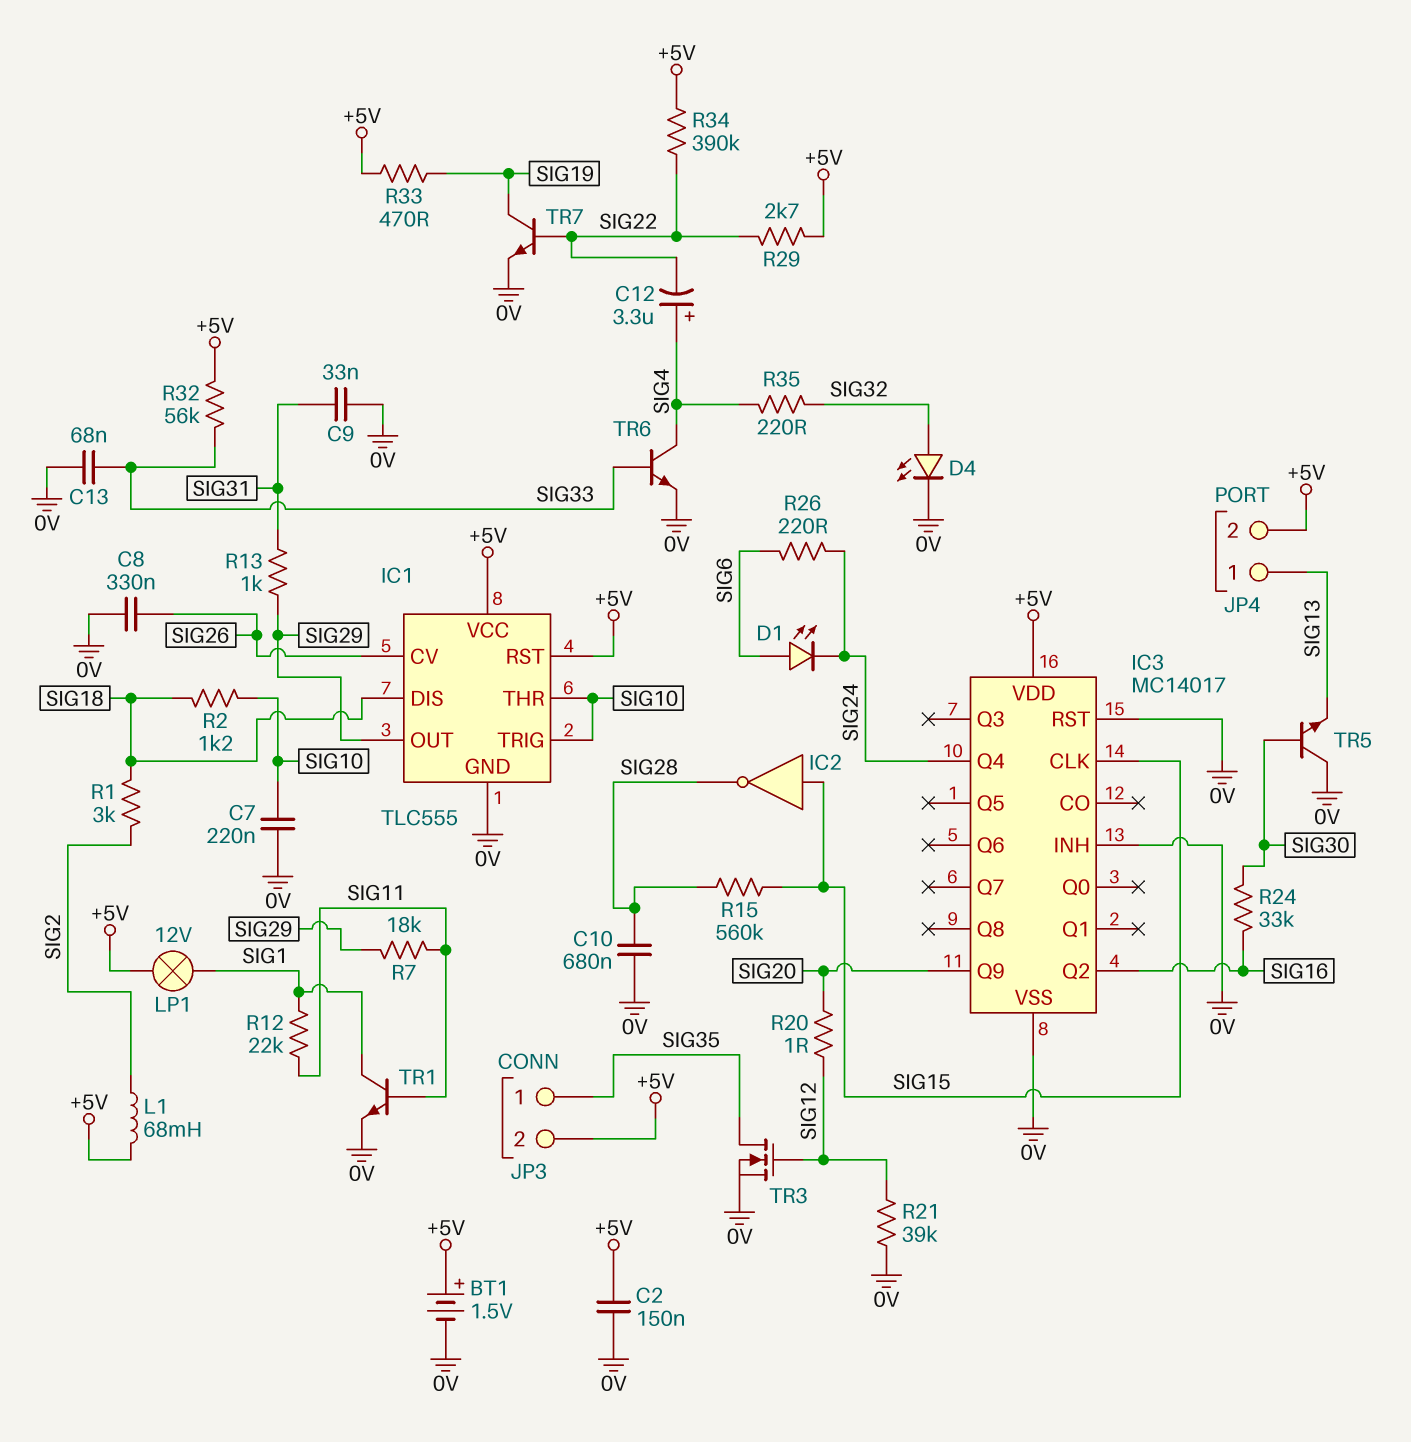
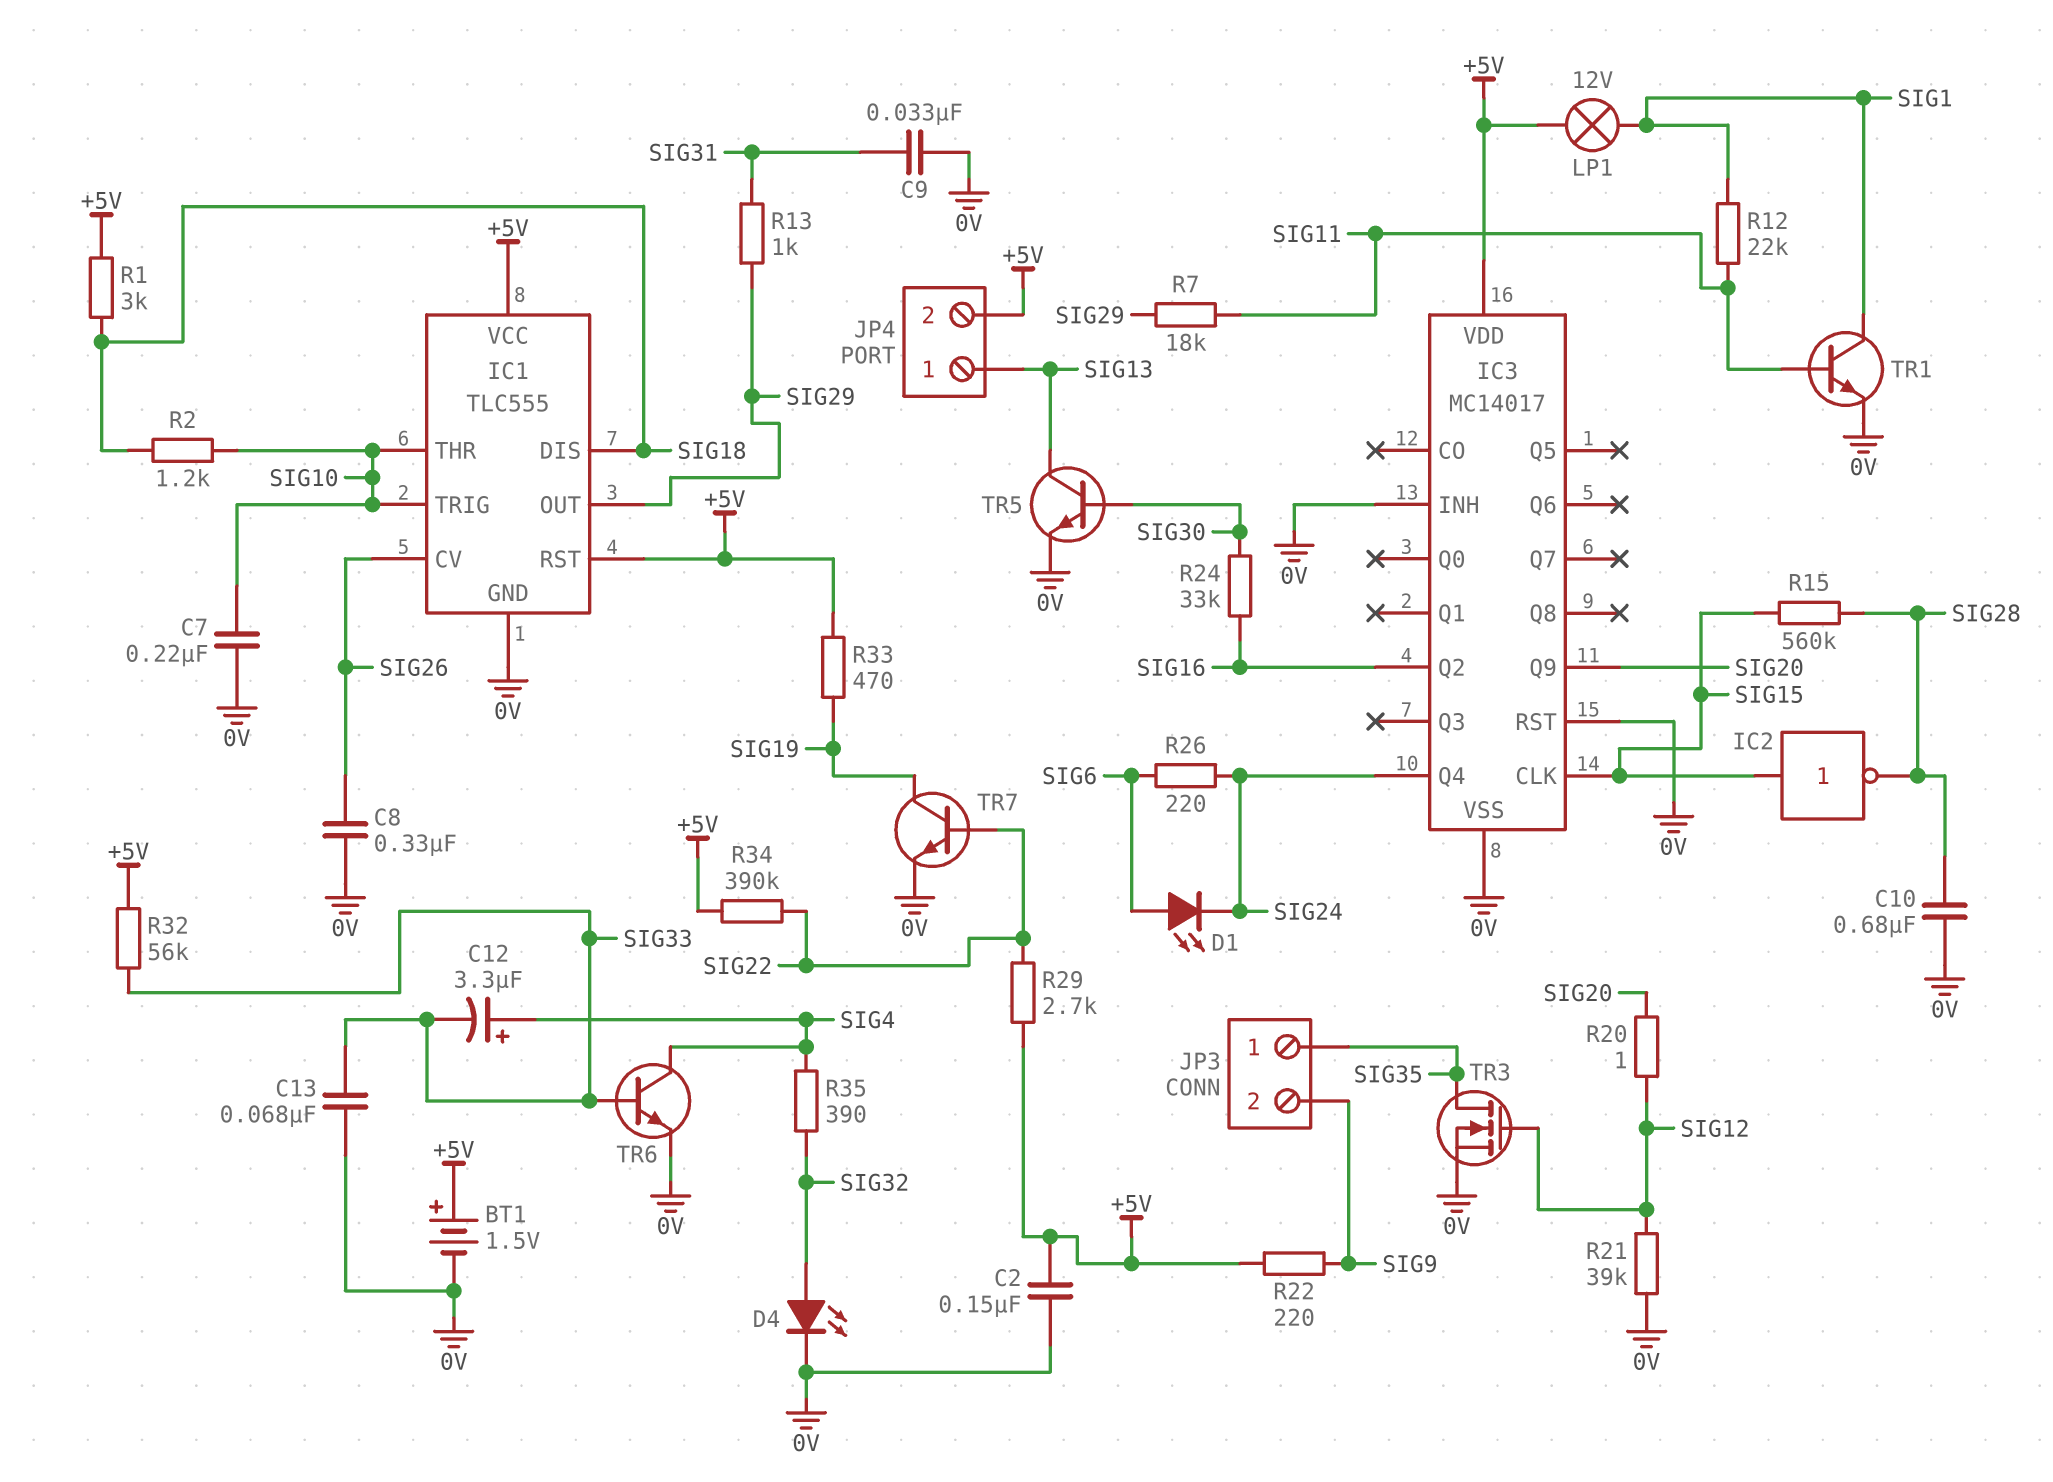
C12: 3.3uF (plus SIG4, minus SIG22) -> 3.3uF (plus SIG4, minus SIG33)
JP3 pin 2: +5V -> SIG9
L1: 68mH (+5V, SIG2) -> none
R1: 3k (SIG2, SIG18) -> 3k (+5V, SIG18)
R22: none -> 220 (+5V, SIG9)
R35: 220 (SIG4, SIG32) -> 390 (SIG4, SIG32)
TR5: NPN (B SIG30, C 0V, E SIG13) -> NPN (B SIG30, C SIG13, E 0V)

